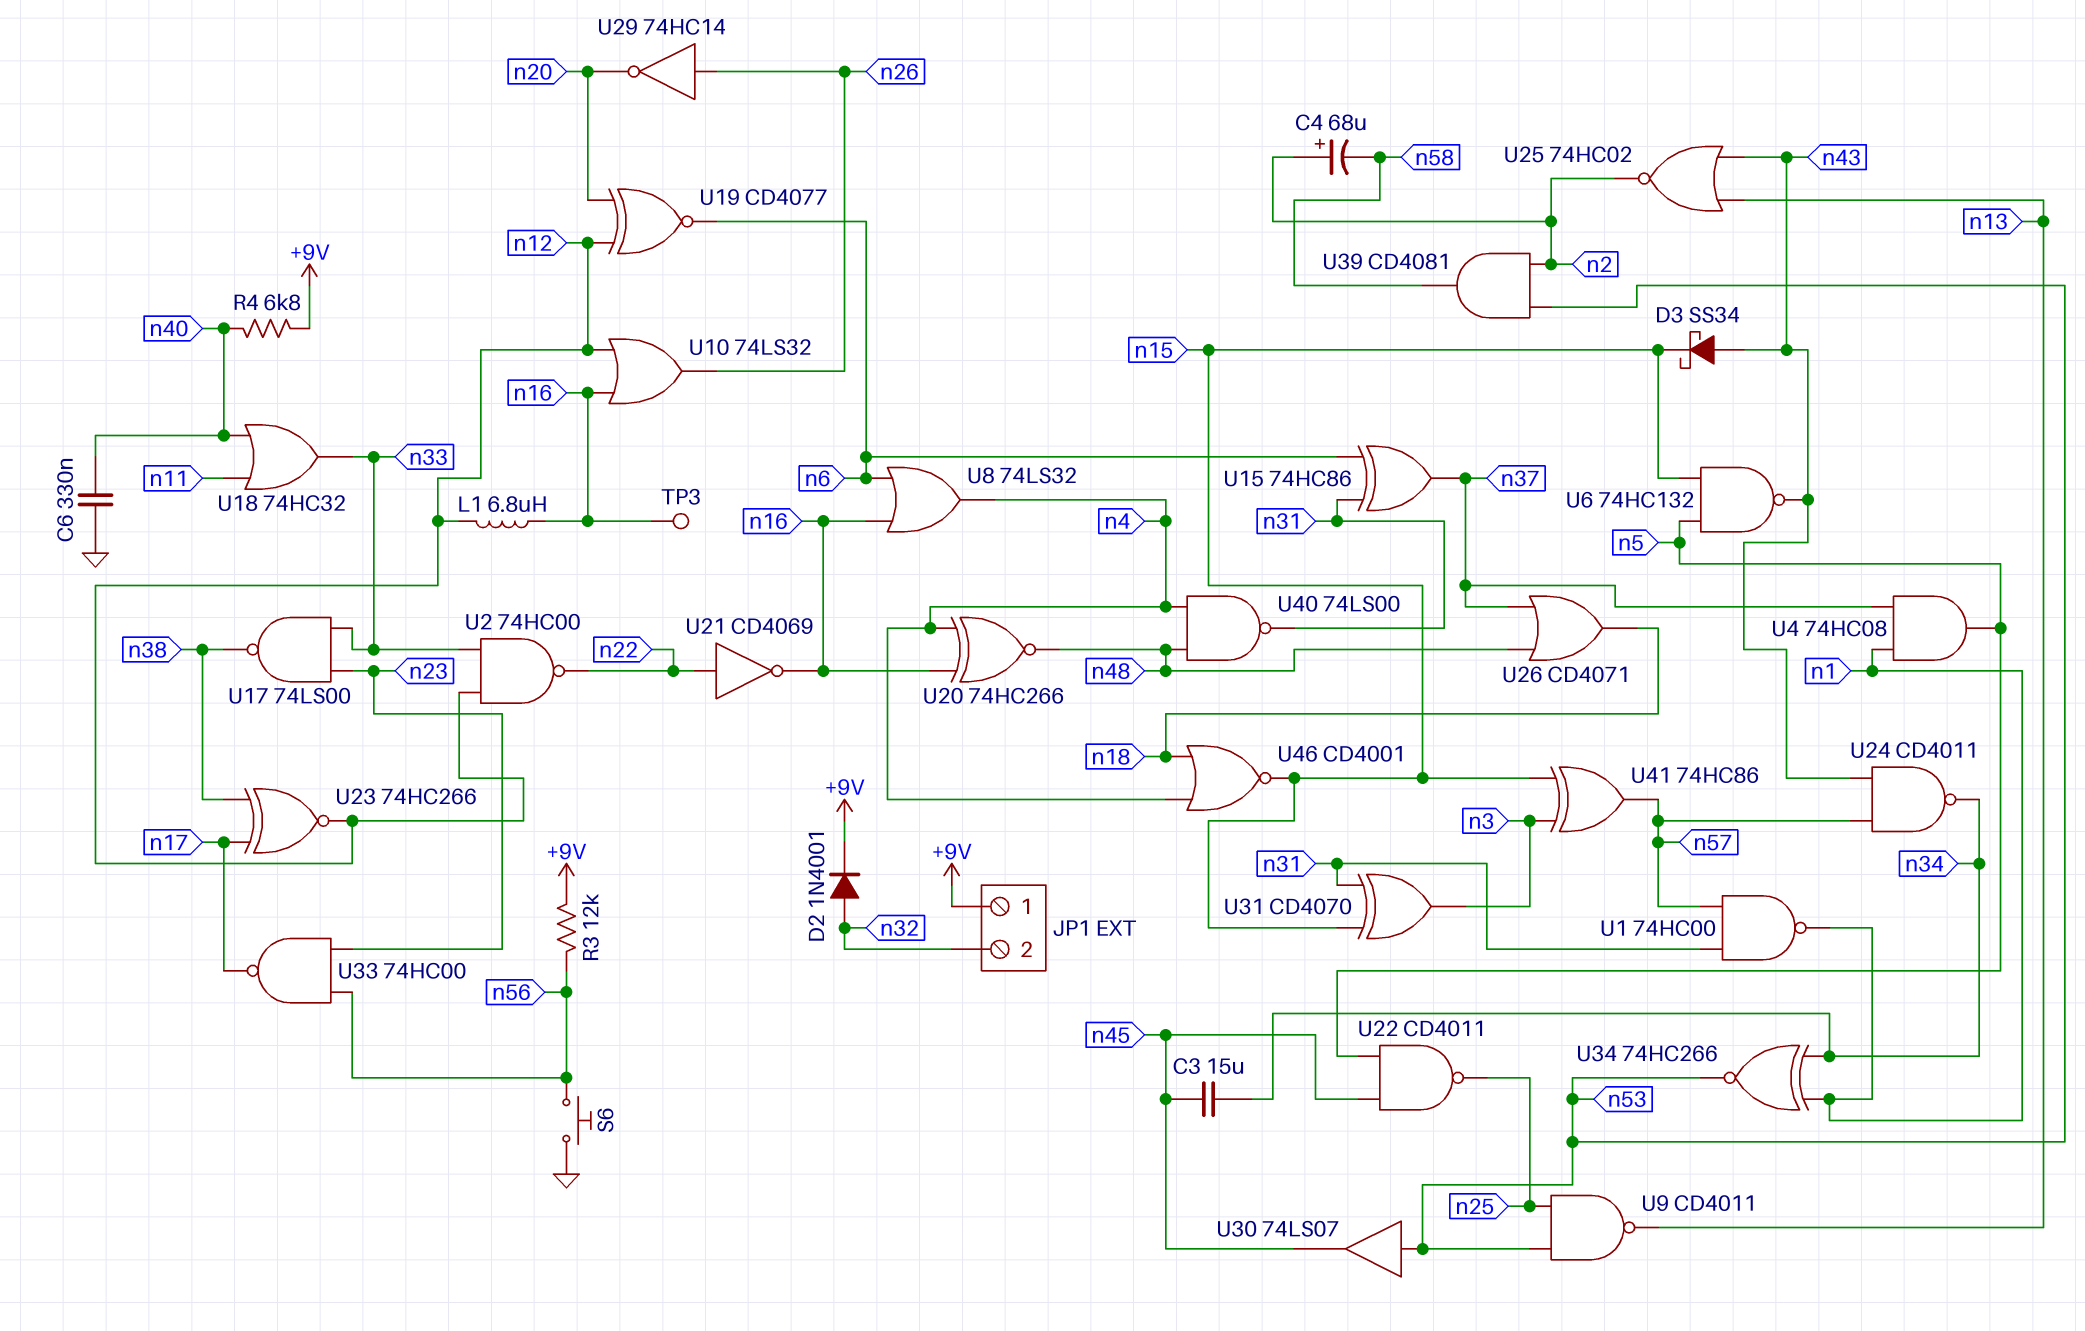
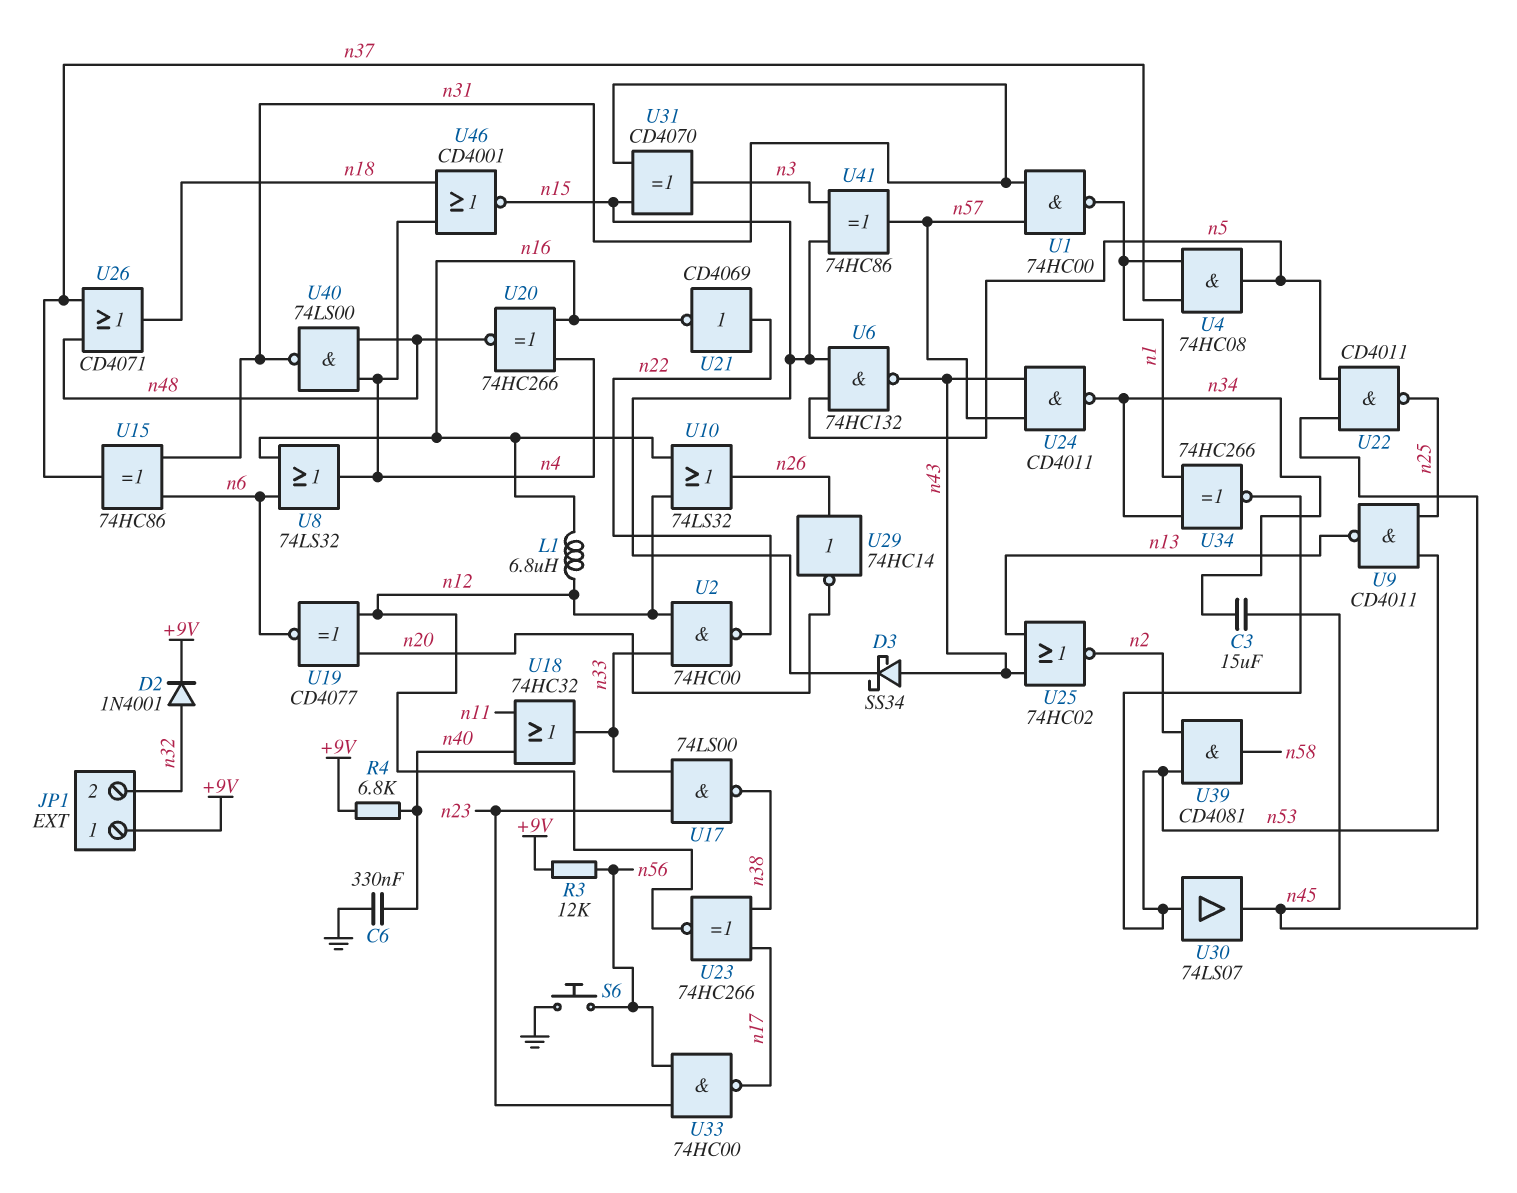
C4: 68uF (plus n2, minus n58) -> none
TP3: test point (n16) -> none

